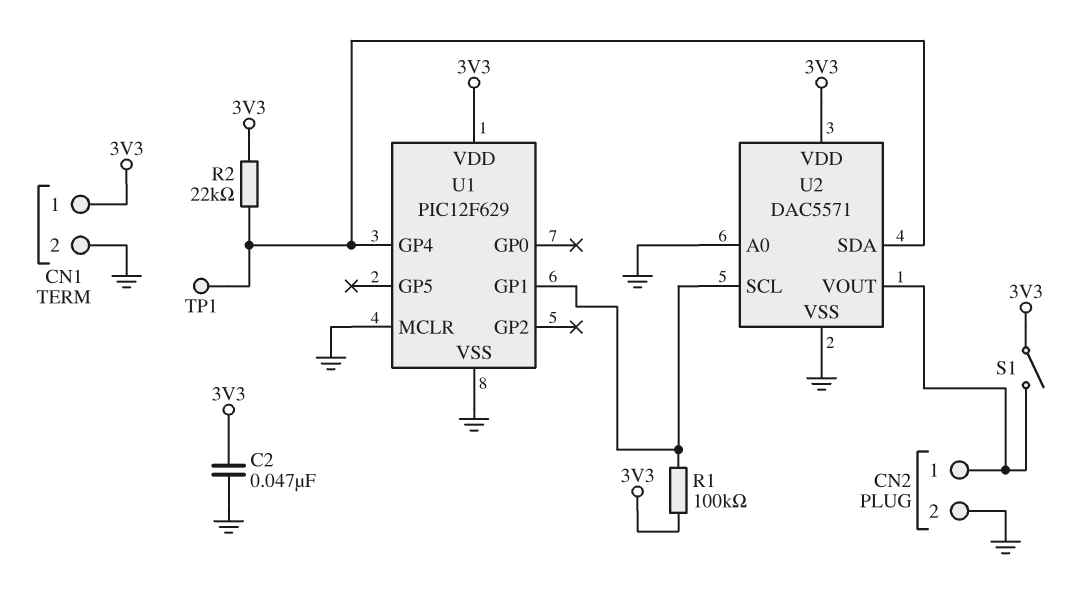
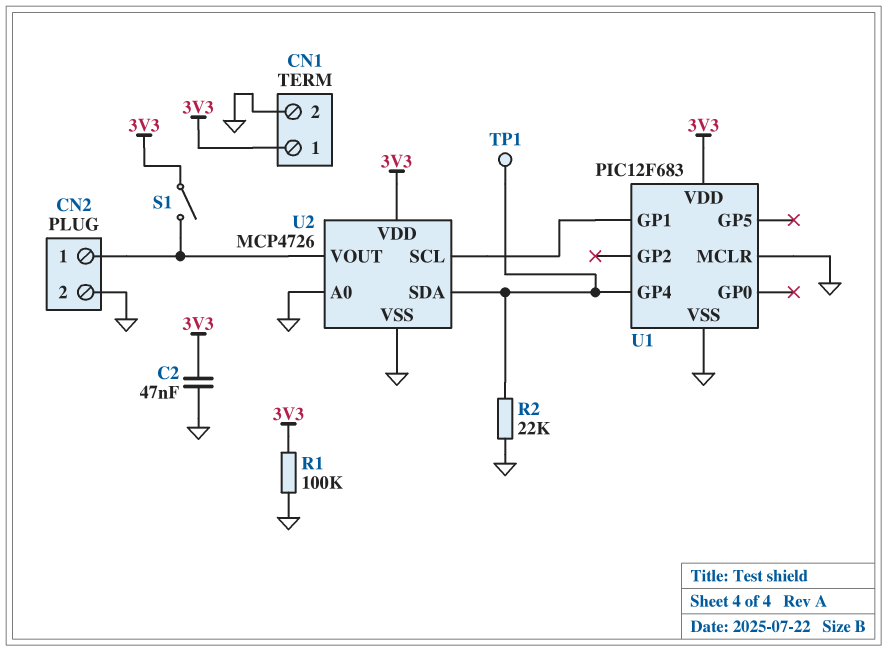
R1: 100k (3V3, U1/GP1) -> 100k (3V3, GND)
R2: 22k (3V3, U1/GP4) -> 22k (GND, U1/GP4)
U1: PIC12F629 -> PIC12F683
U2: DAC5571 -> MCP4726

